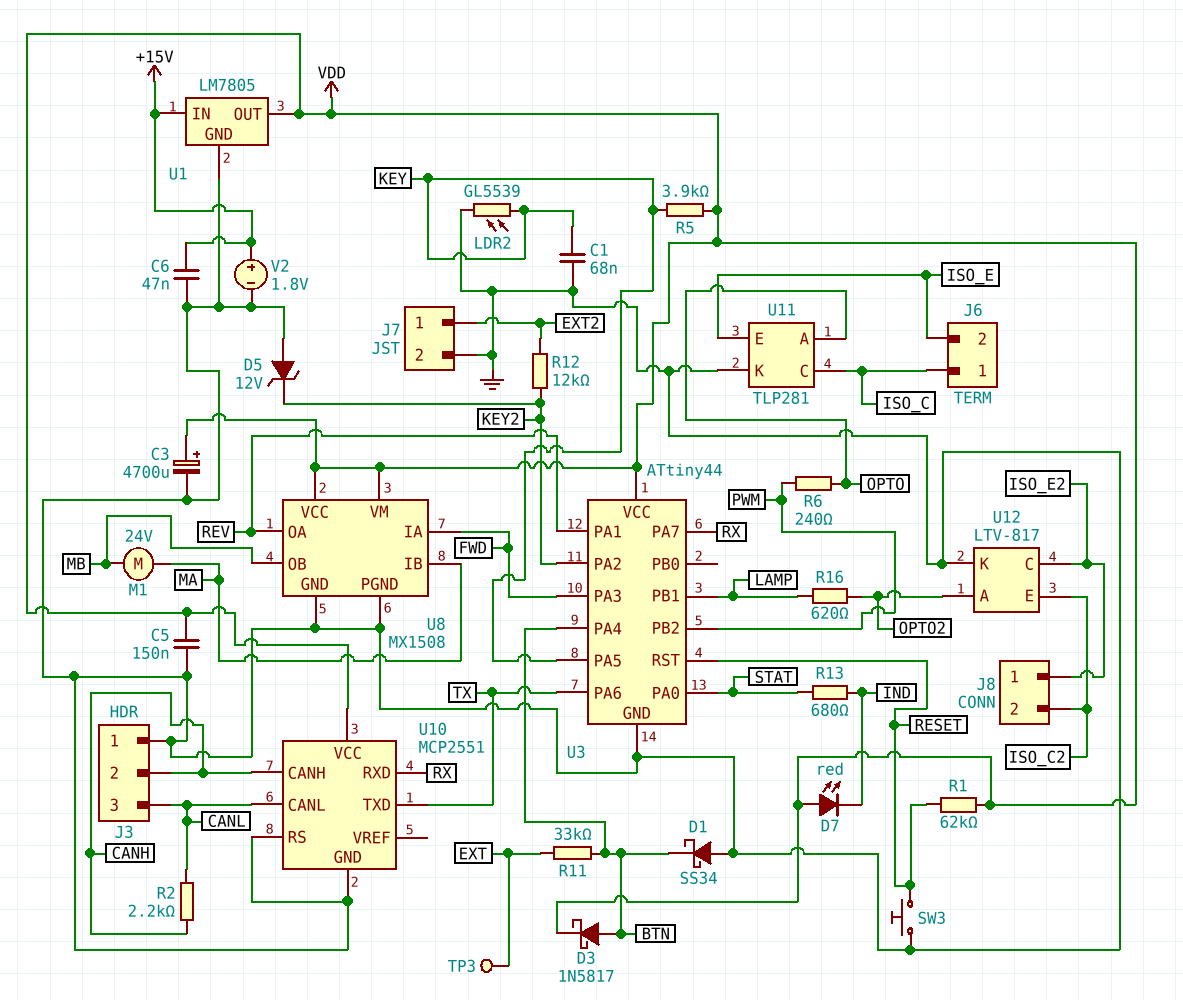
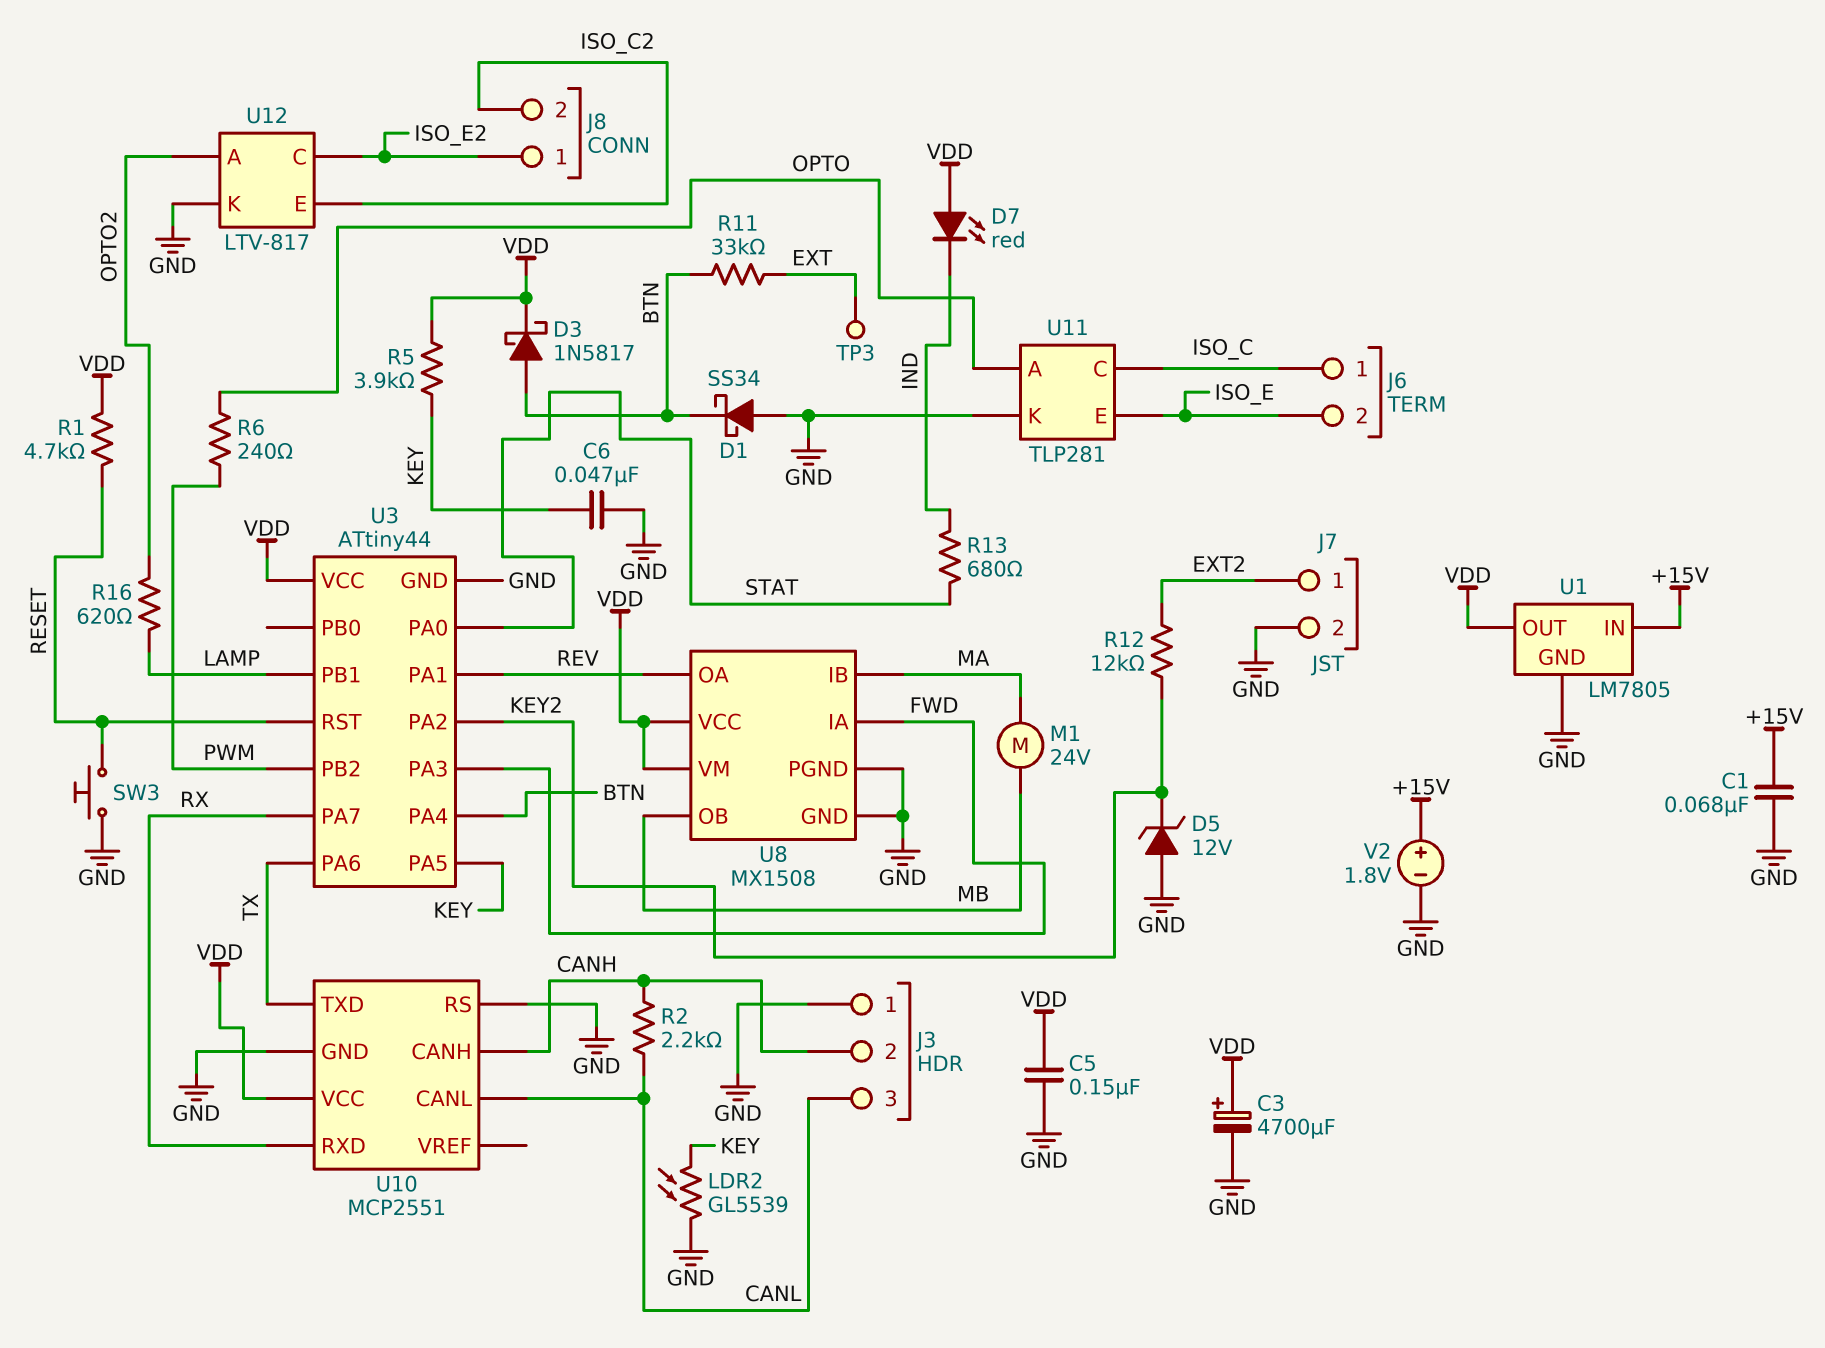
C1: 68nF (GND, KEY) -> 68nF (+15V, GND)
C6: 47nF (+15V, GND) -> 47nF (GND, KEY)
R1: 62k (RESET, VDD) -> 4.7k (RESET, VDD)

